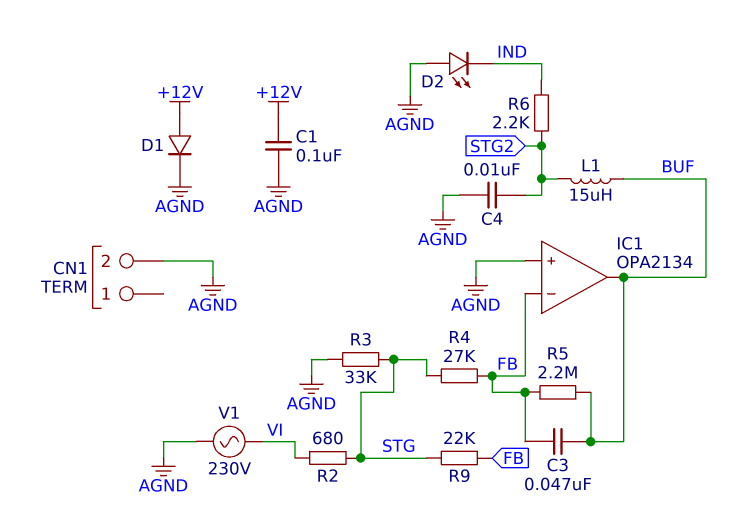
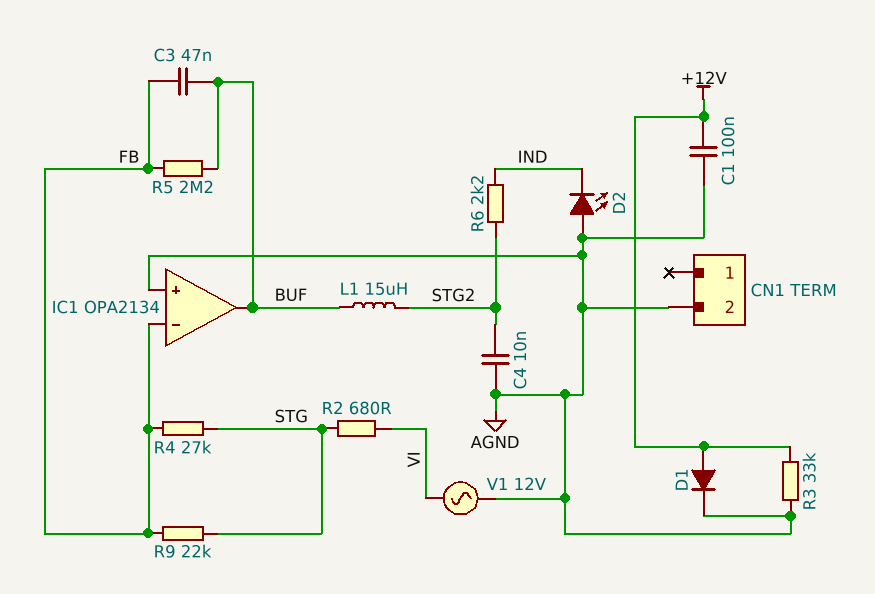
R3: 33k (AGND, STG) -> 33k (+12V, AGND)
V1: AC 230V (AGND, VI) -> AC 12V (AGND, VI)

